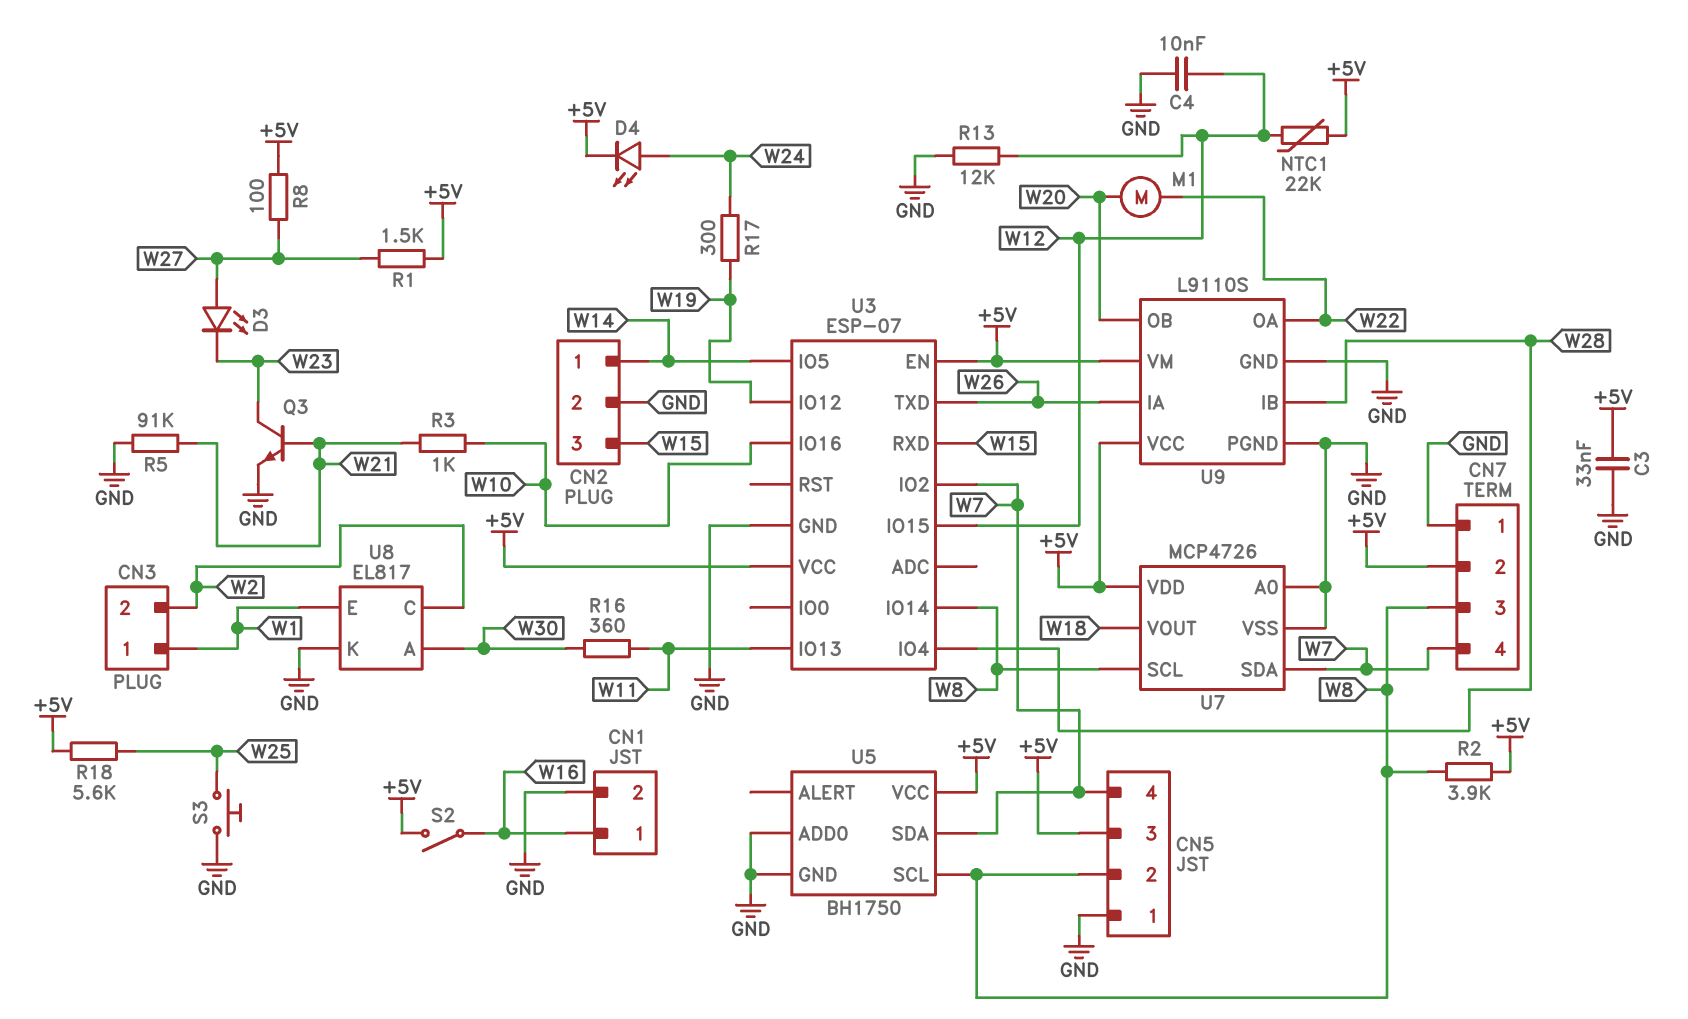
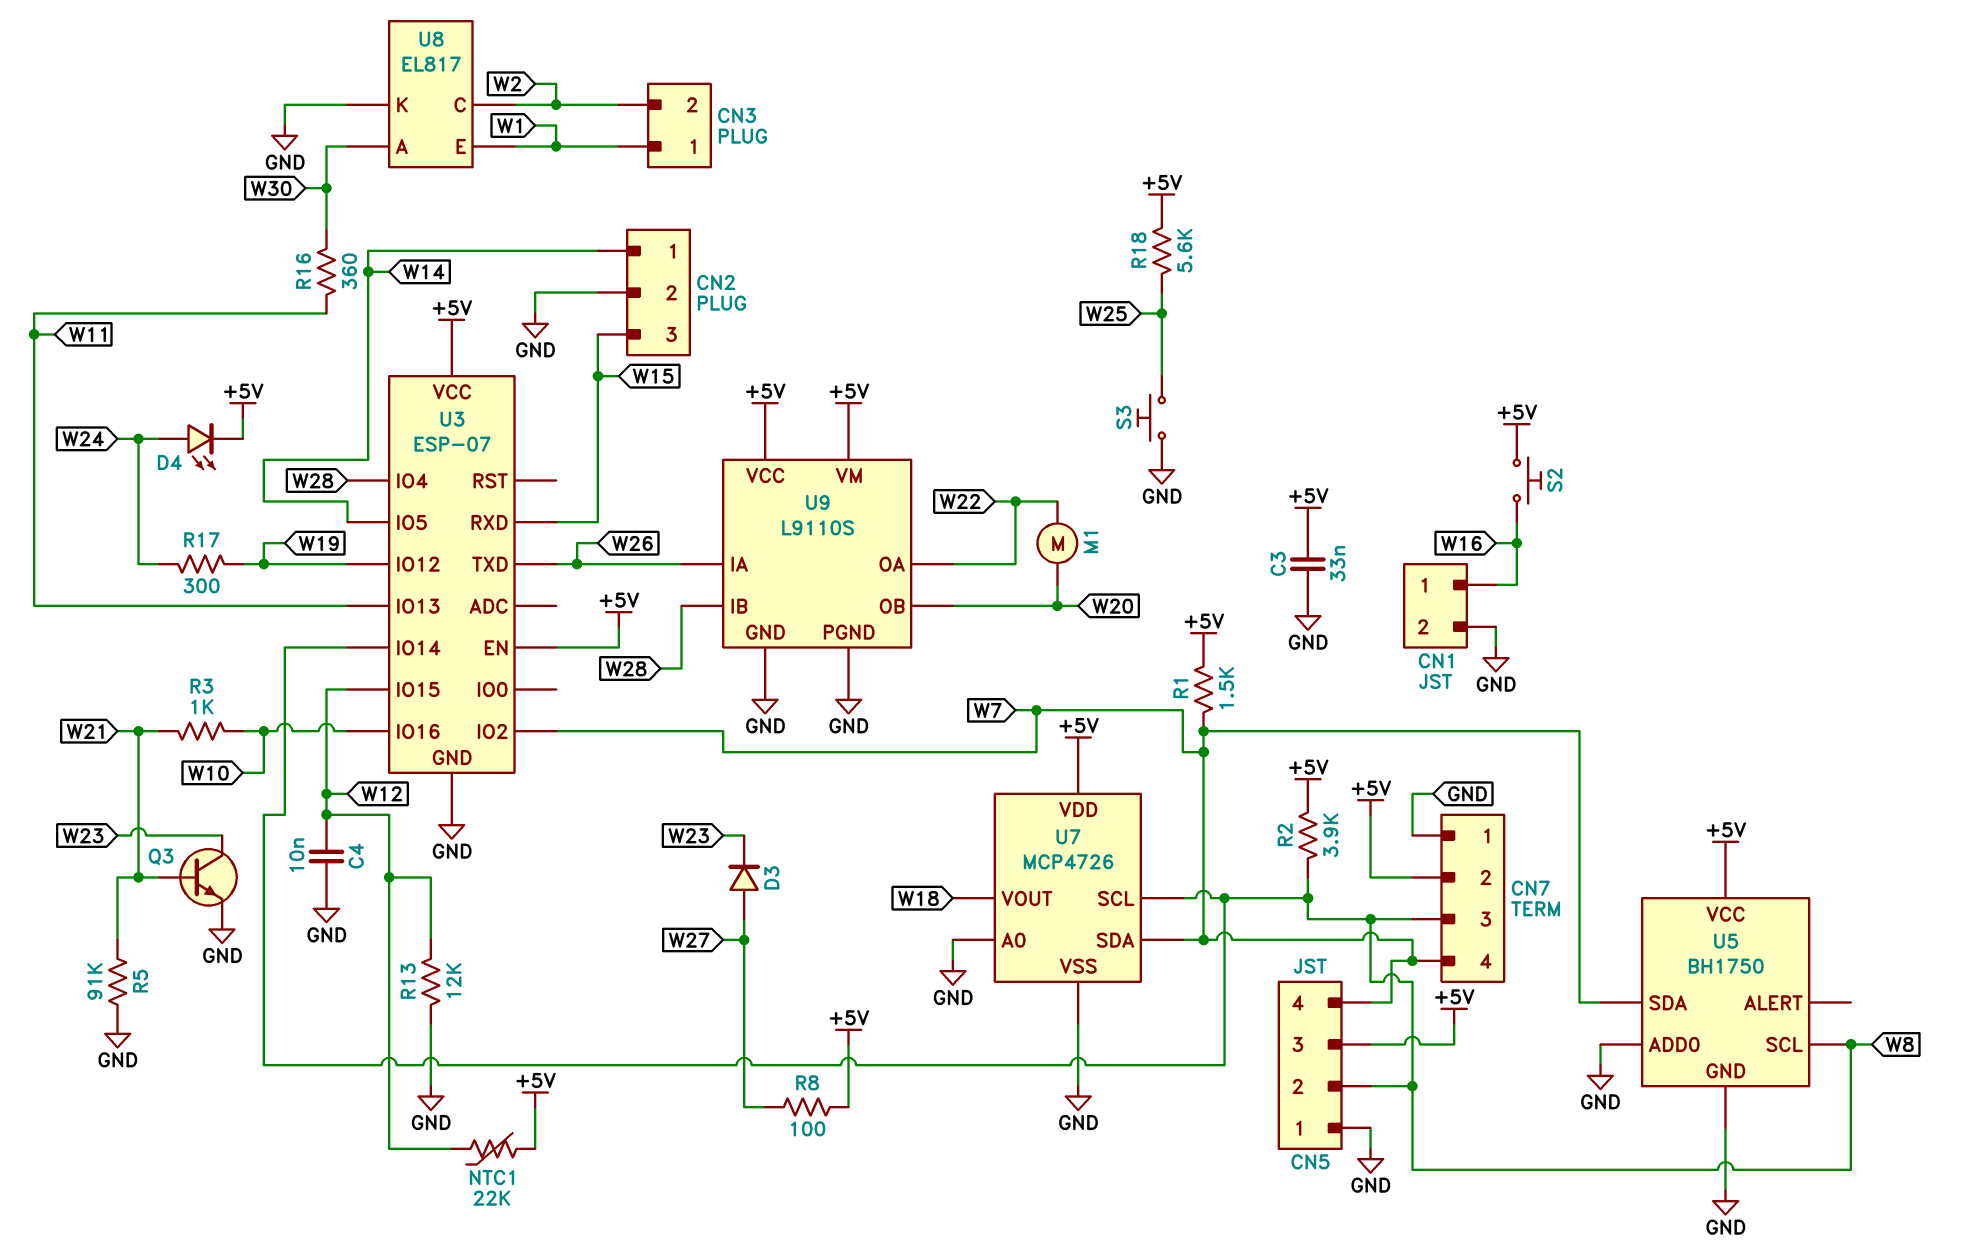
D3: LED (A W27, K W23) -> diode (A W27, K W23)
R1: 1.5k (+5V, W27) -> 1.5k (+5V, W7)
S2: switch (+5V, W16) -> button (+5V, W16)

